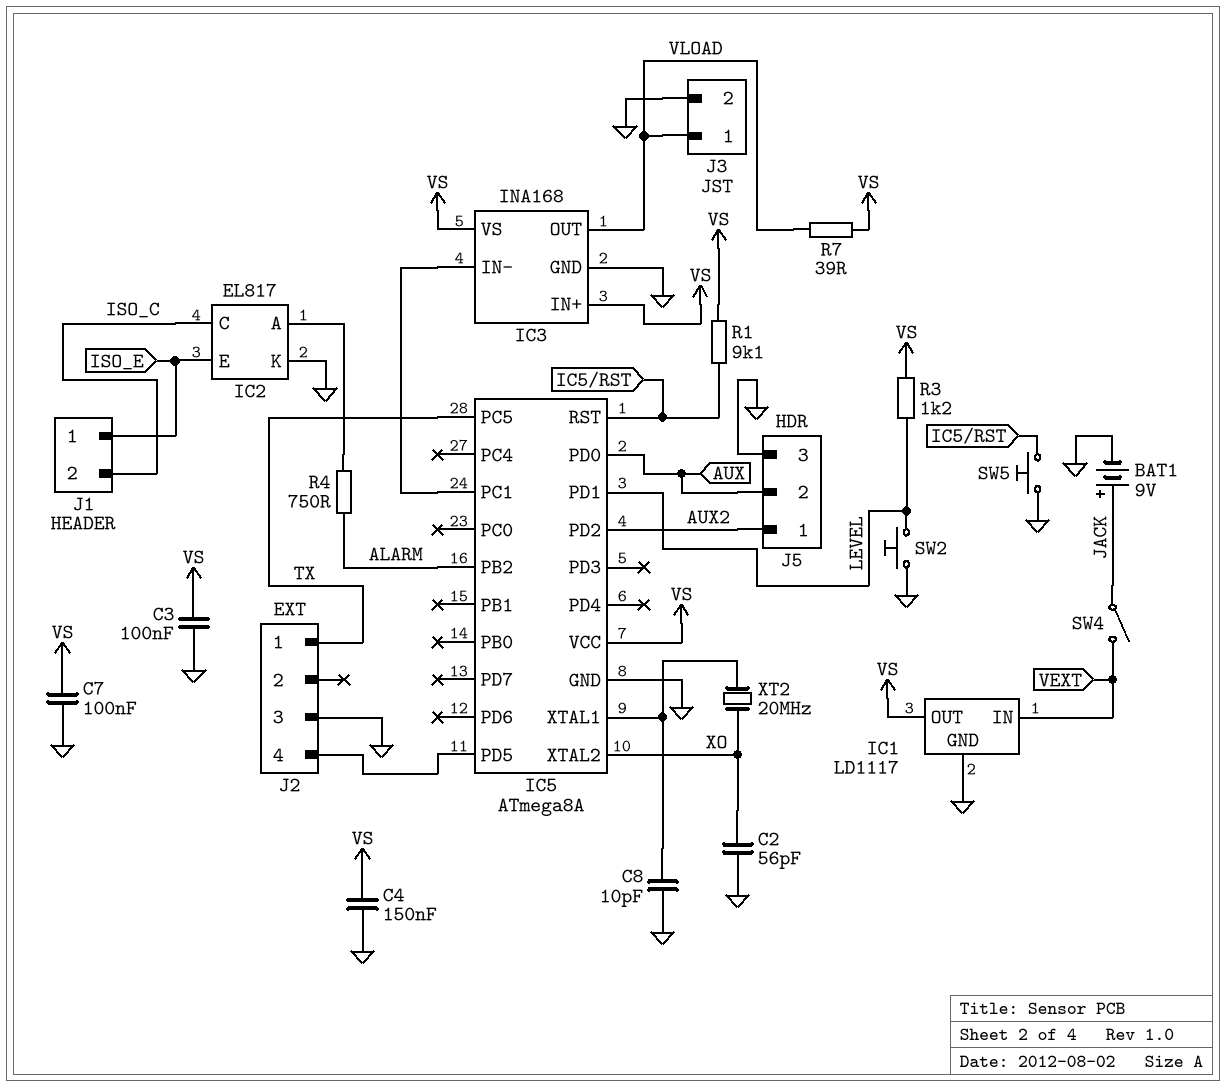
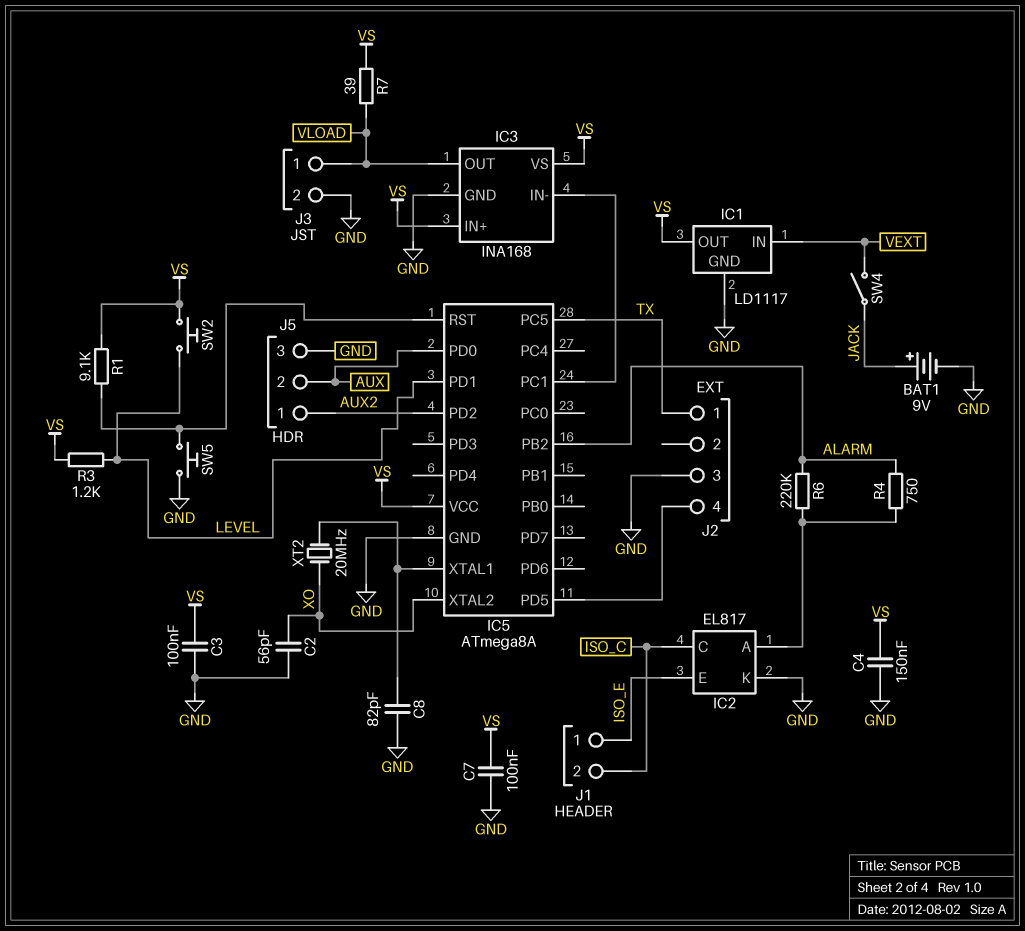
C8: 10pF (GND, IC5/XTAL1) -> 82pF (GND, IC5/XTAL1)
R6: none -> 220k (ALARM, IC2/A)
SW2: button (GND, LEVEL) -> button (LEVEL, VS)

